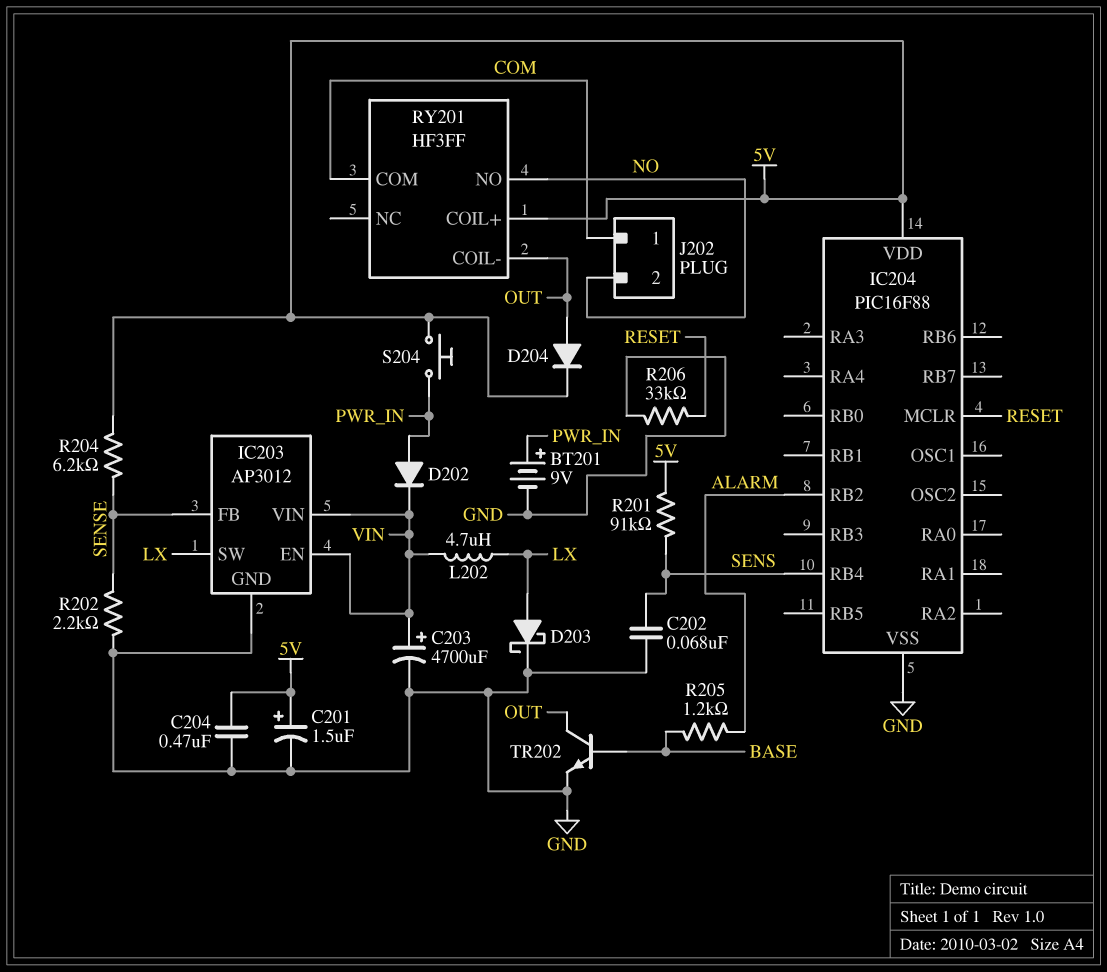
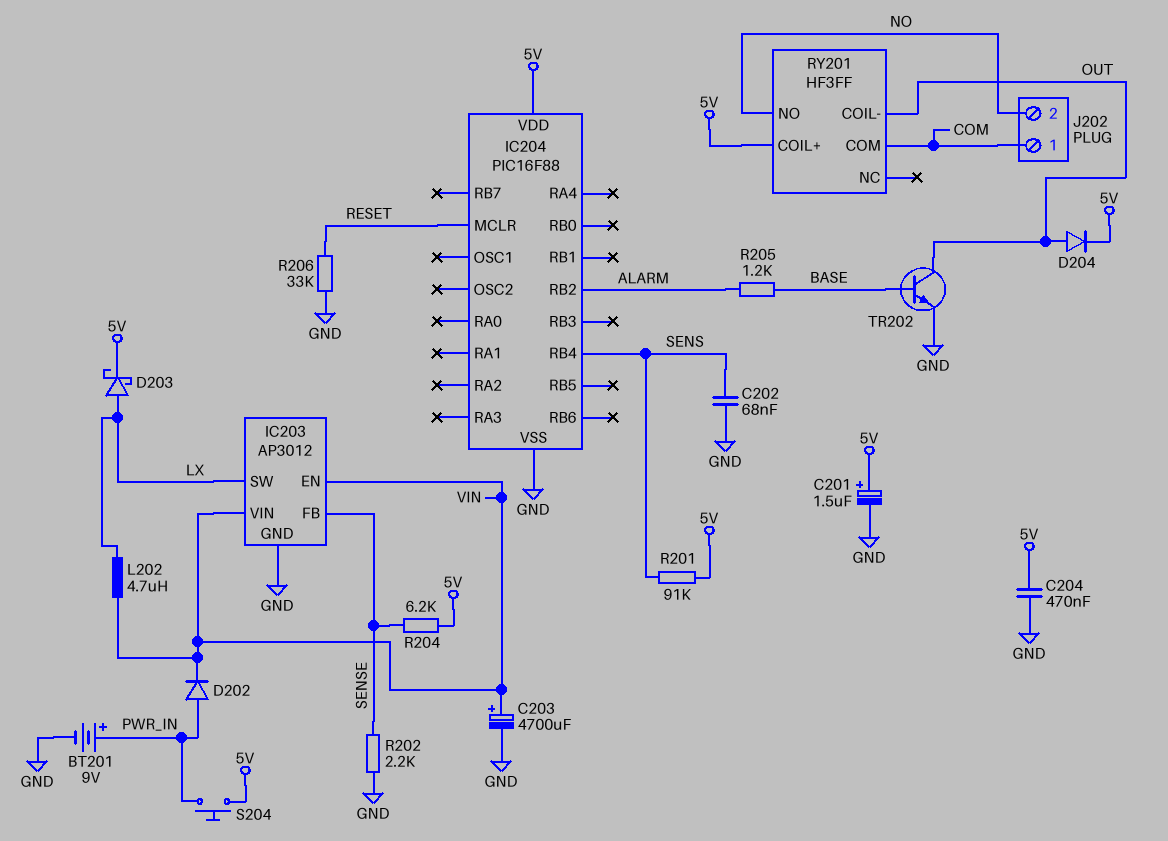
D203: schottky (A LX, K GND) -> schottky (A LX, K 5V)

